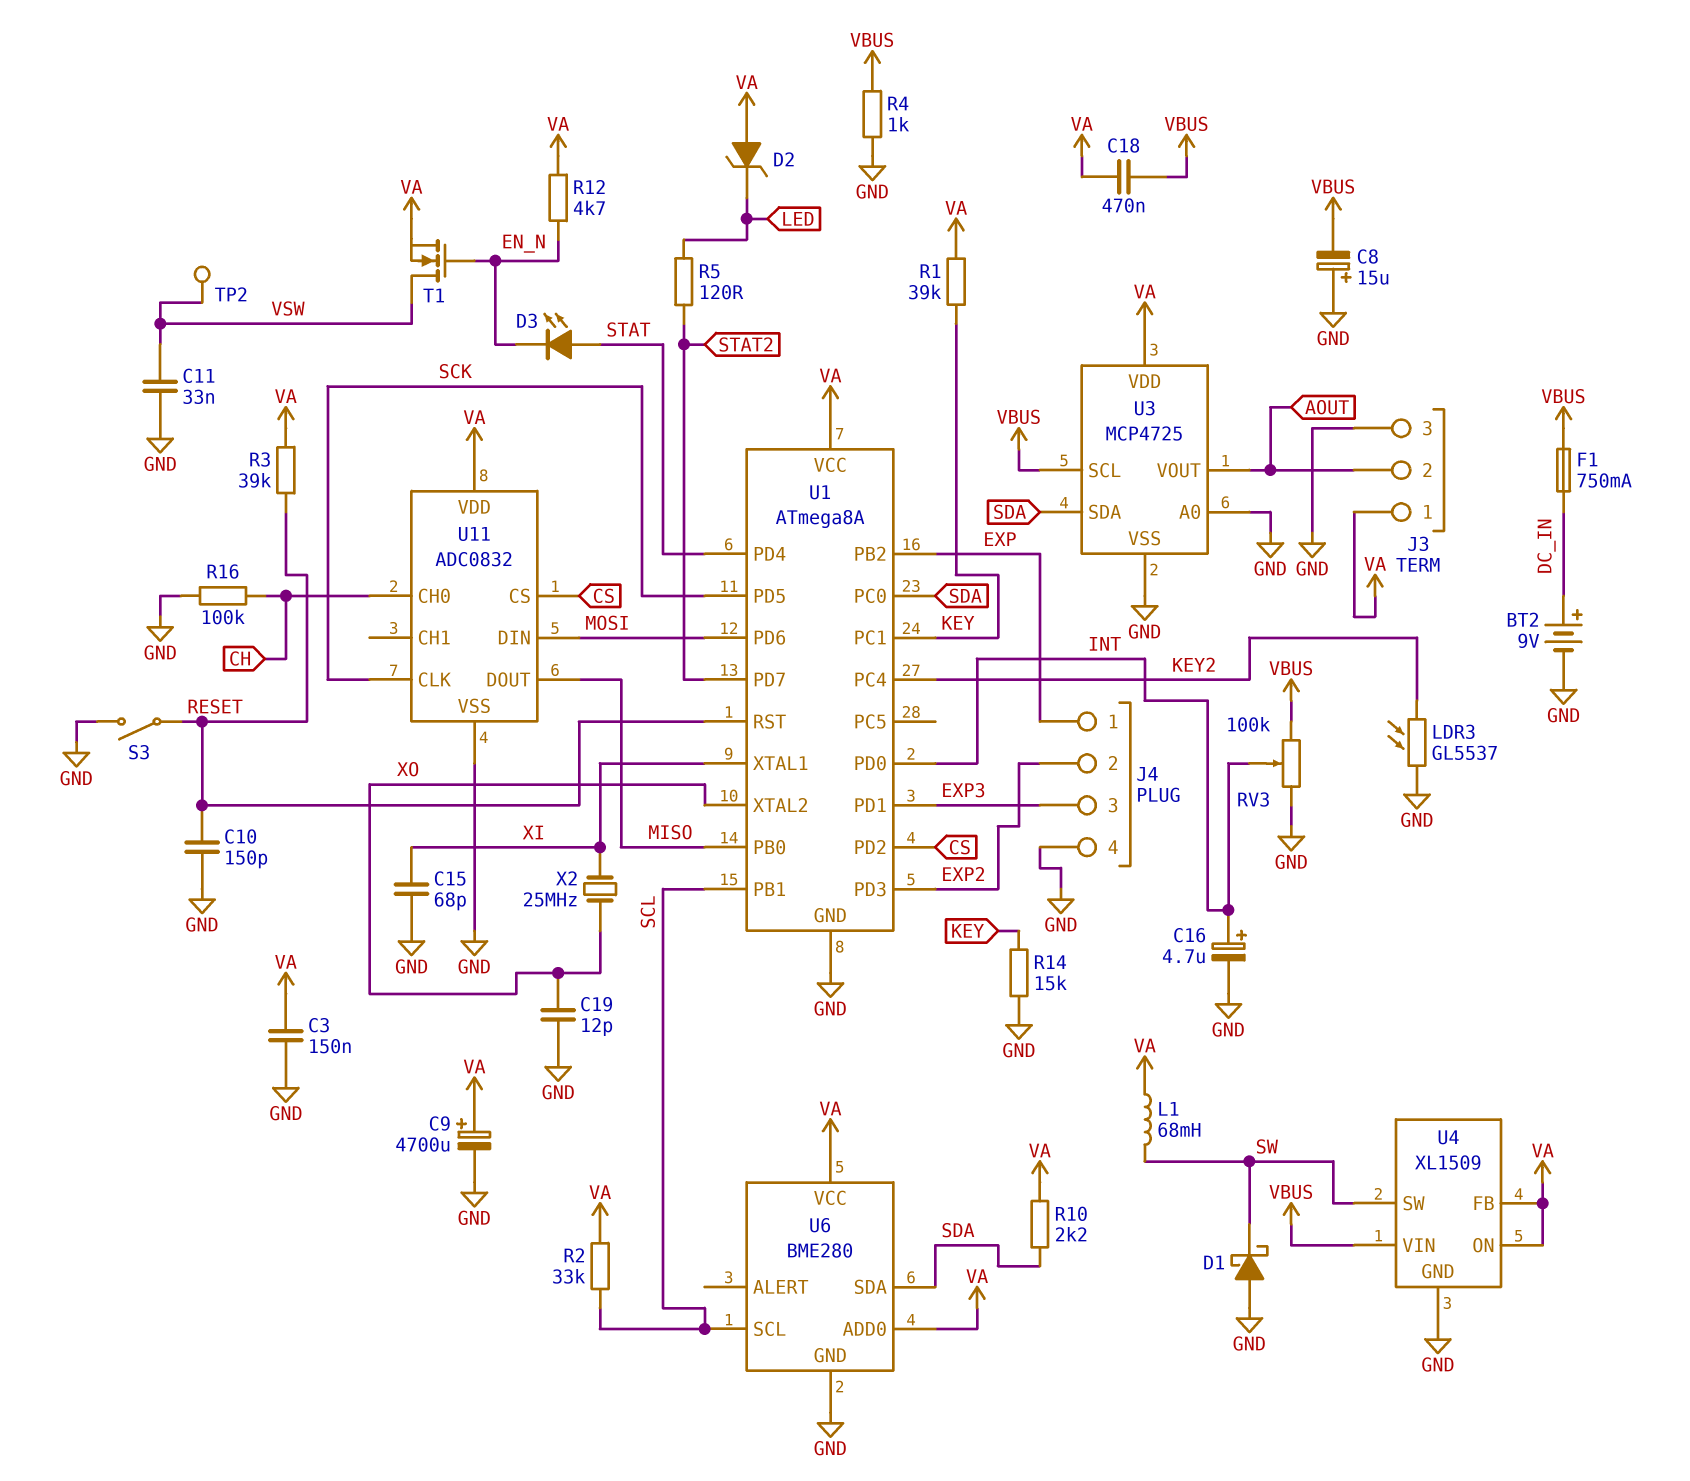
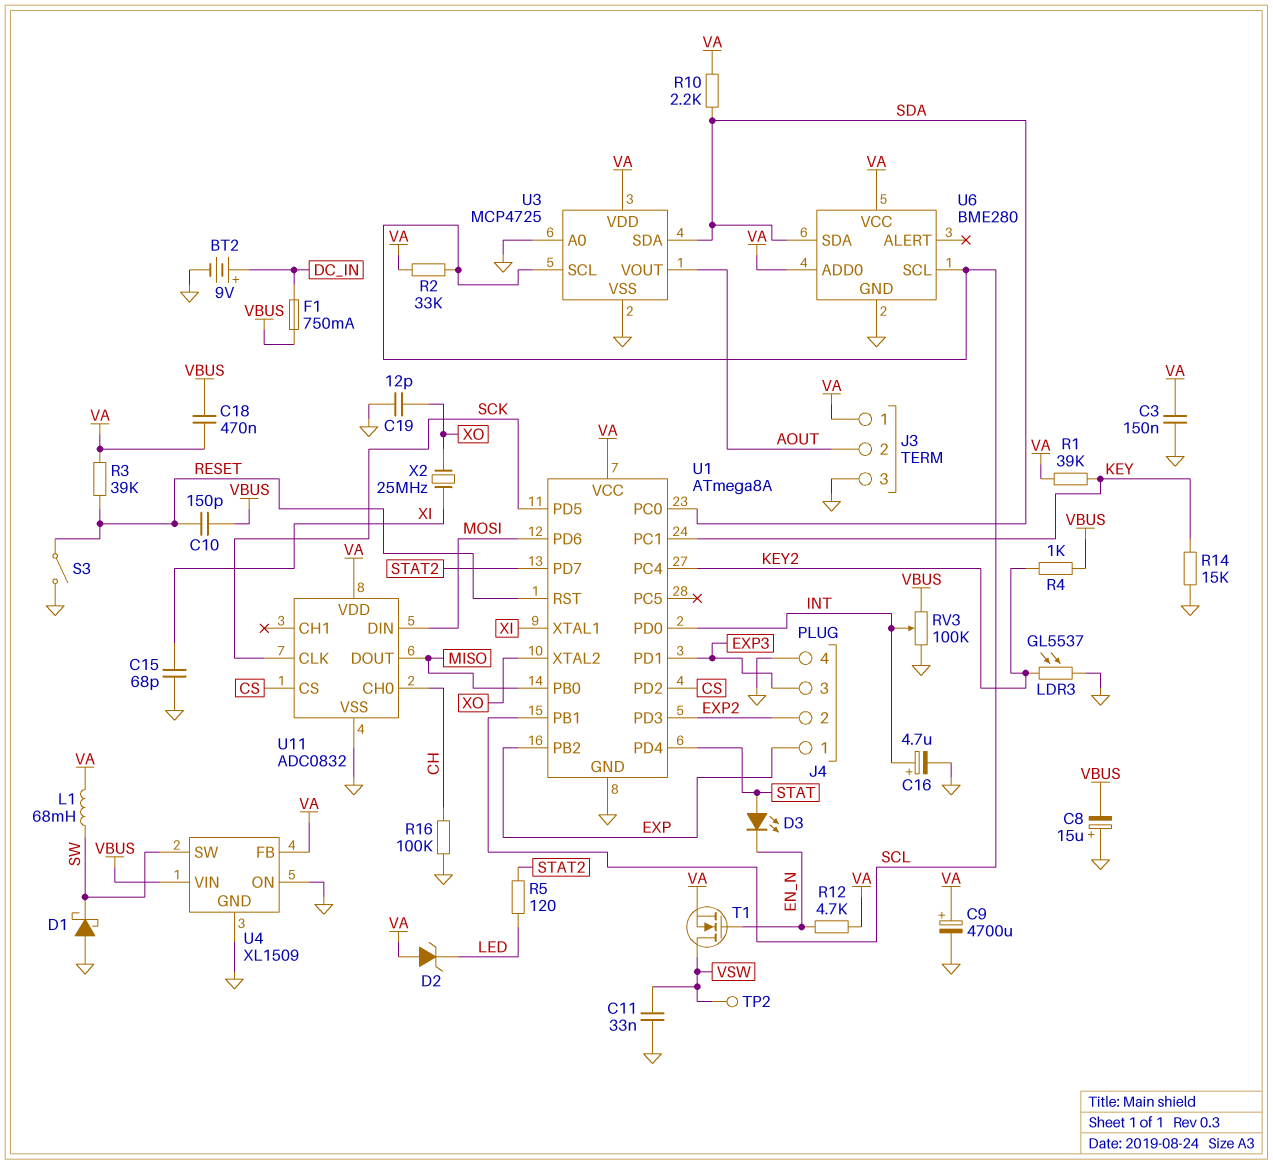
C10: 150pF (GND, RESET) -> 150pF (RESET, VBUS)
R4: 1k (GND, VBUS) -> 1k (KEY2, VBUS)
U3 pin SCL: VBUS -> SCL
U4 pin ON: VA -> GND

